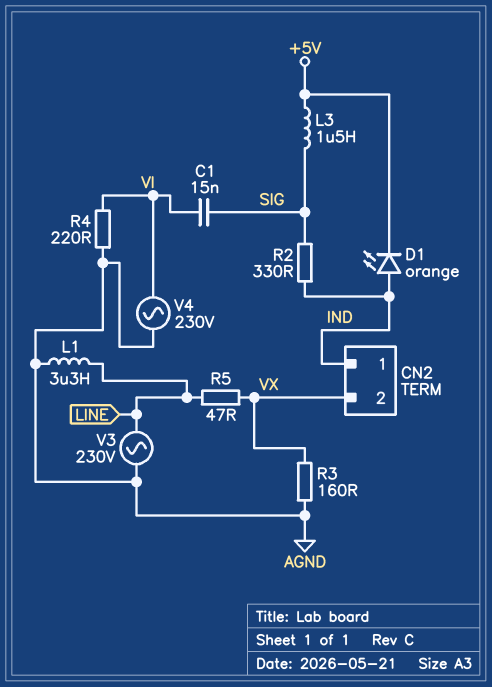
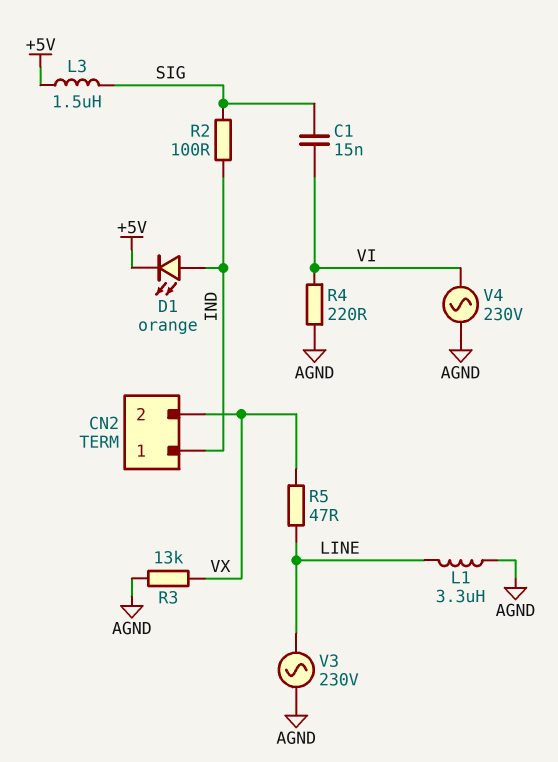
R2: 330 (IND, SIG) -> 100 (IND, SIG)
R3: 160 (AGND, VX) -> 13k (AGND, VX)

